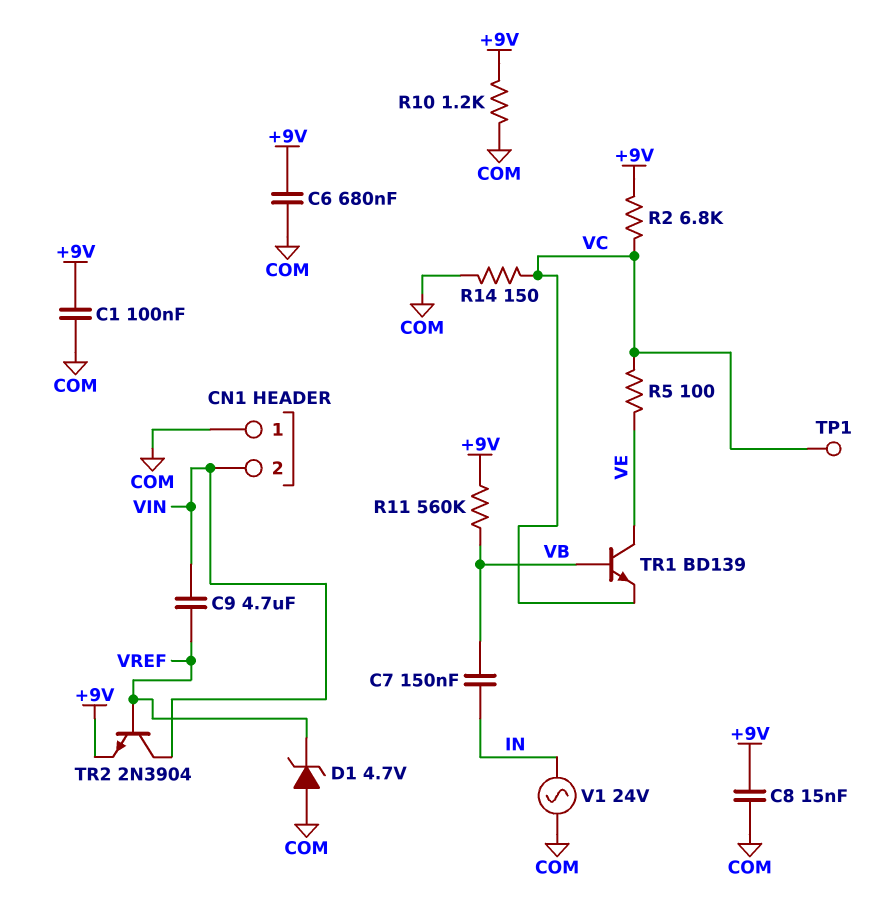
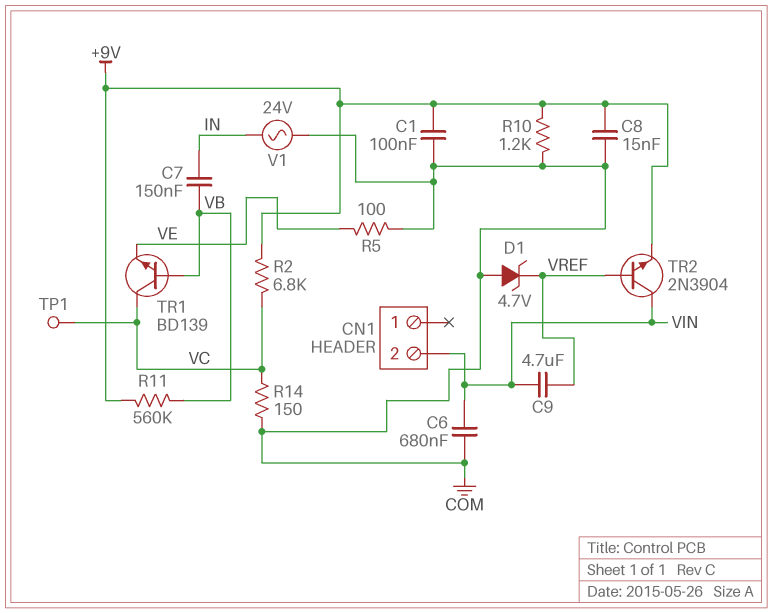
C6: 680nF (+9V, COM) -> 680nF (COM, VIN)
CN1 pin 1: COM -> none
R5: 100 (VC, VE) -> 100 (COM, VE)
TR1: NPN BD139 (B VB, C VE, E VC) -> NPN BD139 (B VB, C VC, E VE)

